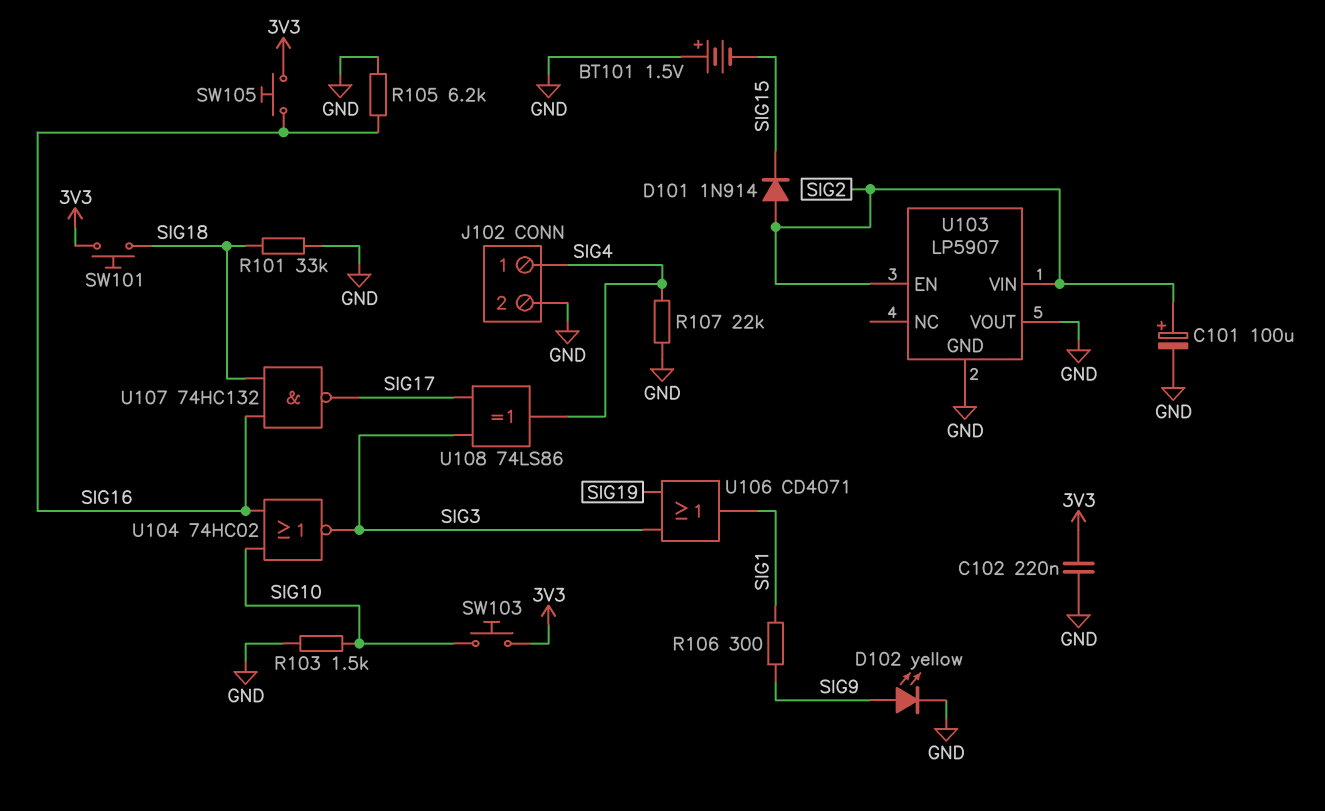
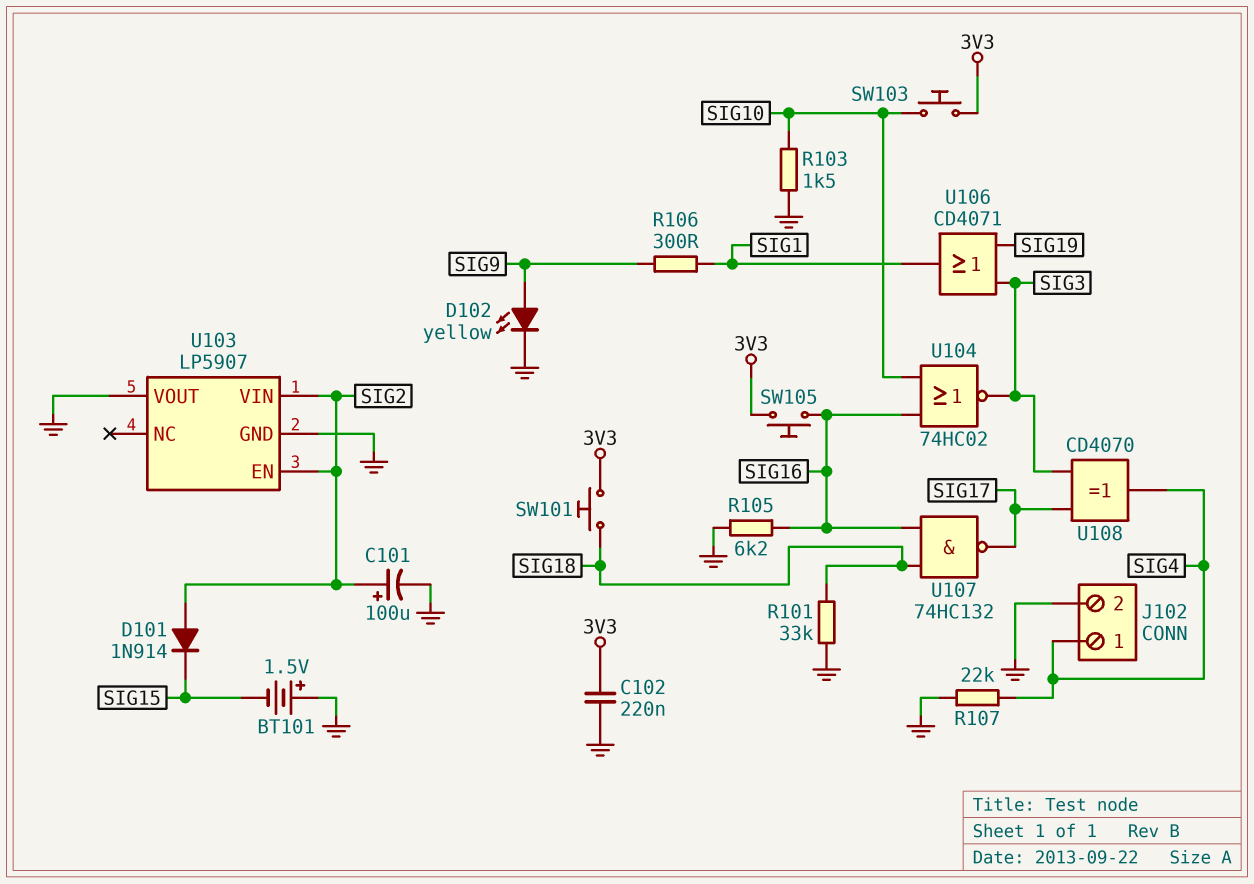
U108: XOR 74LS86 (in SIG3, in SIG17, out SIG4) -> XOR CD4070 (in SIG3, in SIG17, out SIG4)

